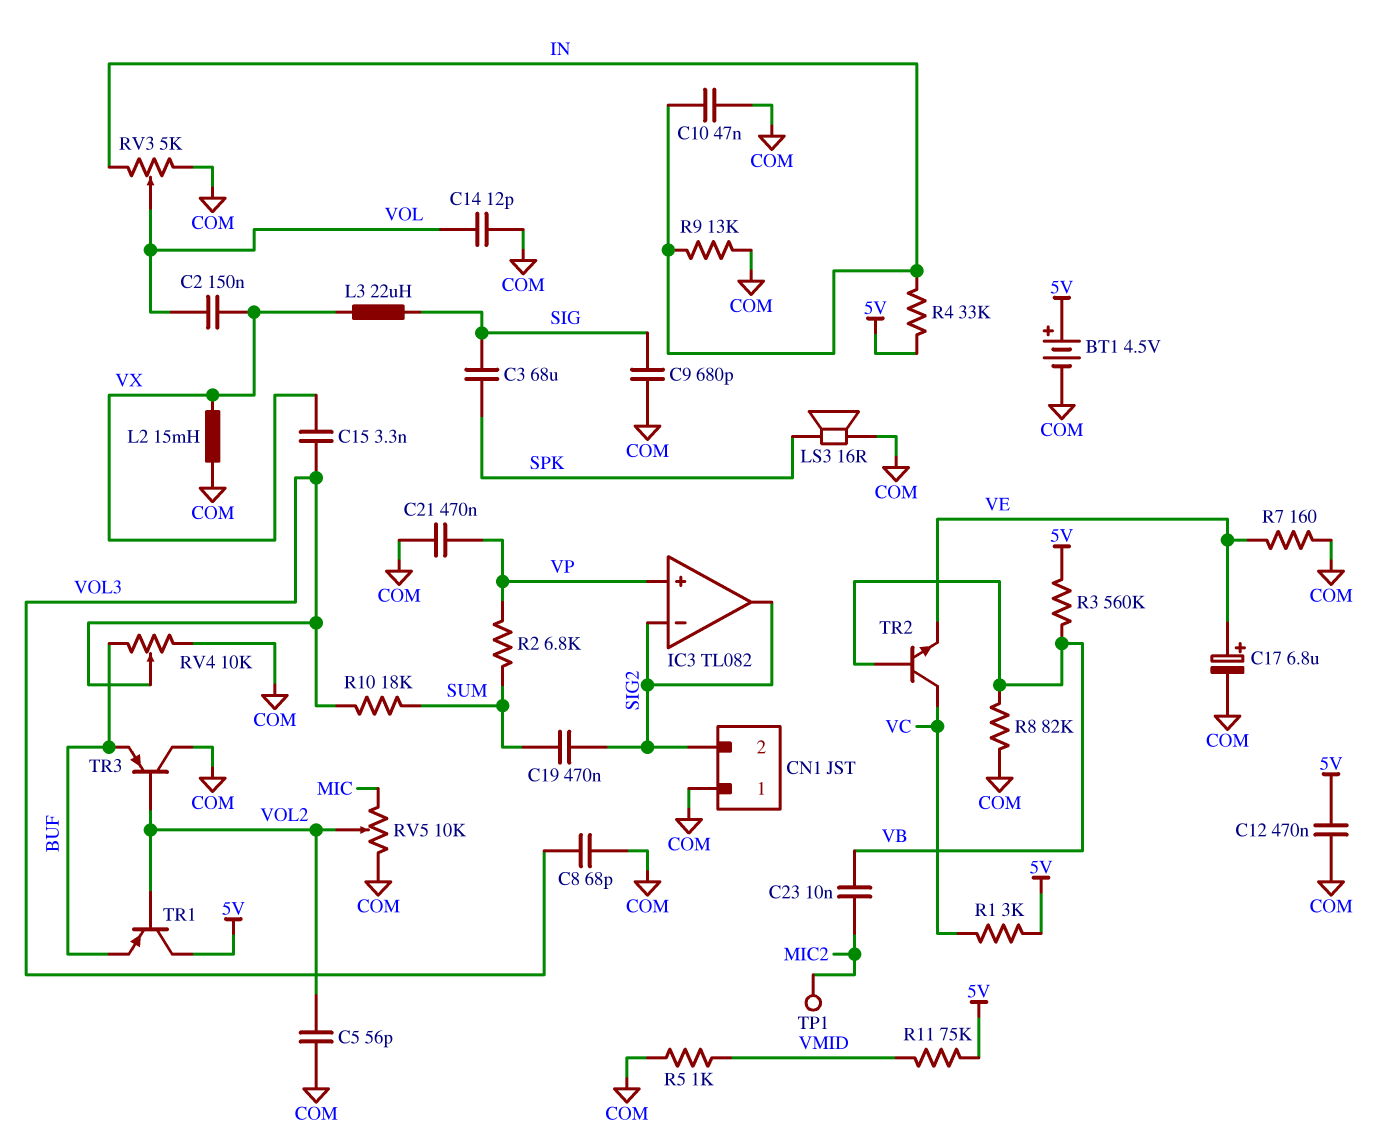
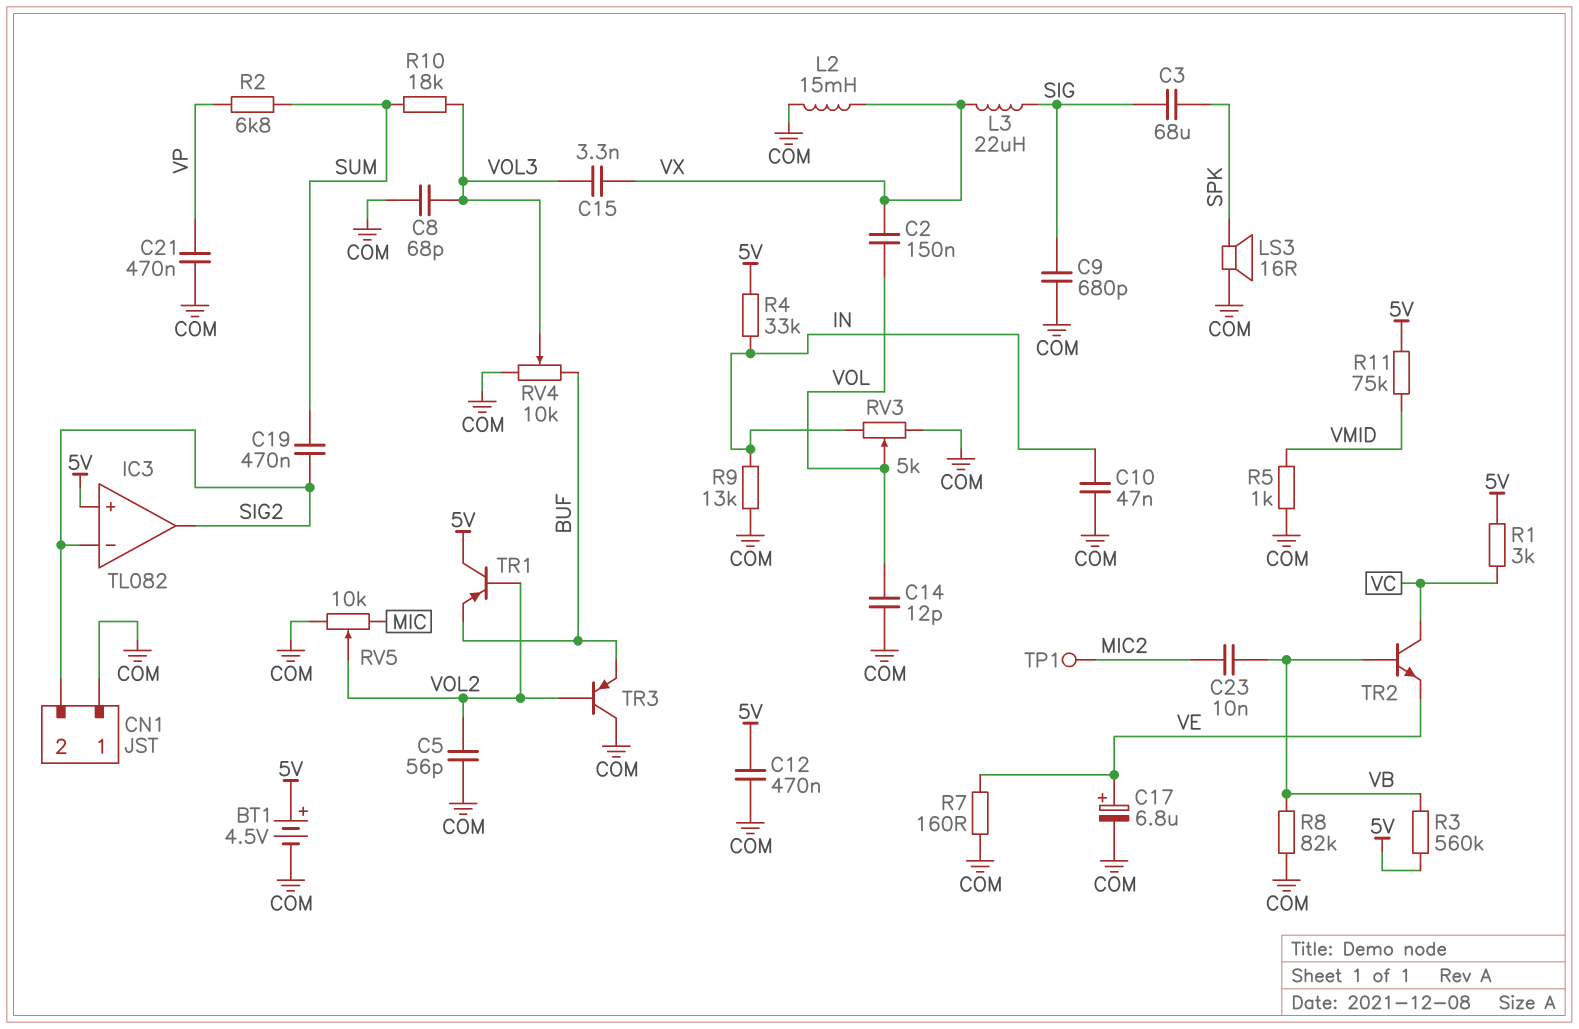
IC3 pin in+: VP -> 5V

